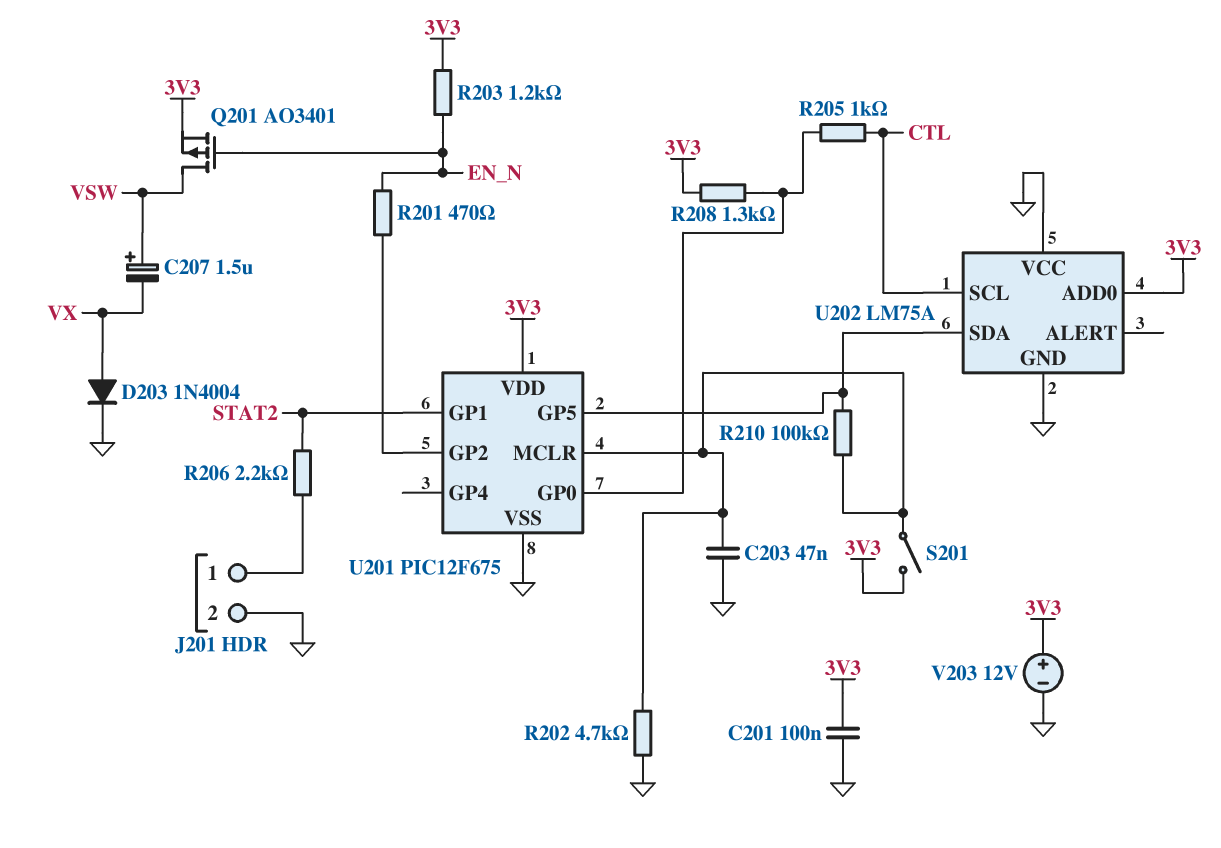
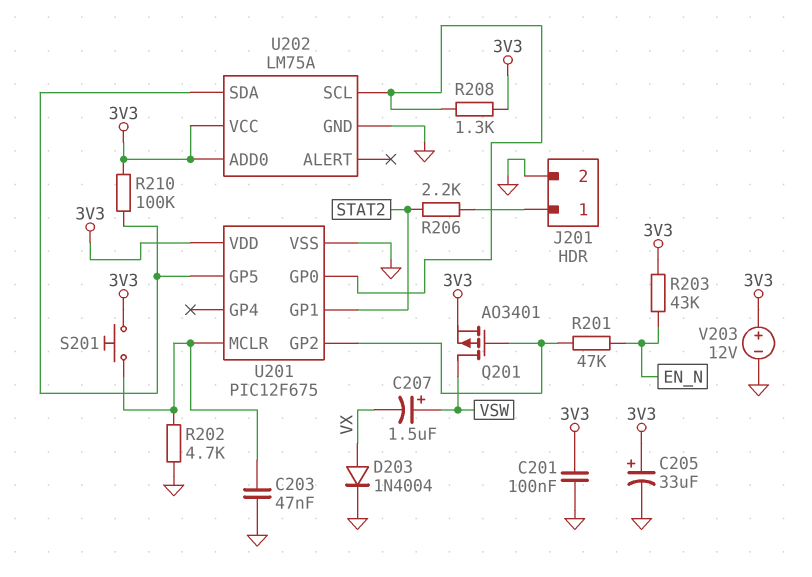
C205: none -> 33uF (plus 3V3, minus GND)
Q201: PMOS AO3401 (G EN_N, D VSW, S 3V3) -> PMOS AO3401 (G U201/GP2, D VSW, S 3V3)
R201: 470 (EN_N, U201/GP2) -> 47k (EN_N, U201/GP2)
R203: 1.2k (3V3, EN_N) -> 43k (3V3, EN_N)
R205: 1k (CTL, U201/GP0) -> none
R210: 100k (U201/GP5, U201/MCLR) -> 100k (3V3, U201/GP5)
S201: switch (3V3, U201/MCLR) -> button (3V3, U201/MCLR)
U202 pin SCL: CTL -> U201/GP0
U202 pin VCC: GND -> 3V3

